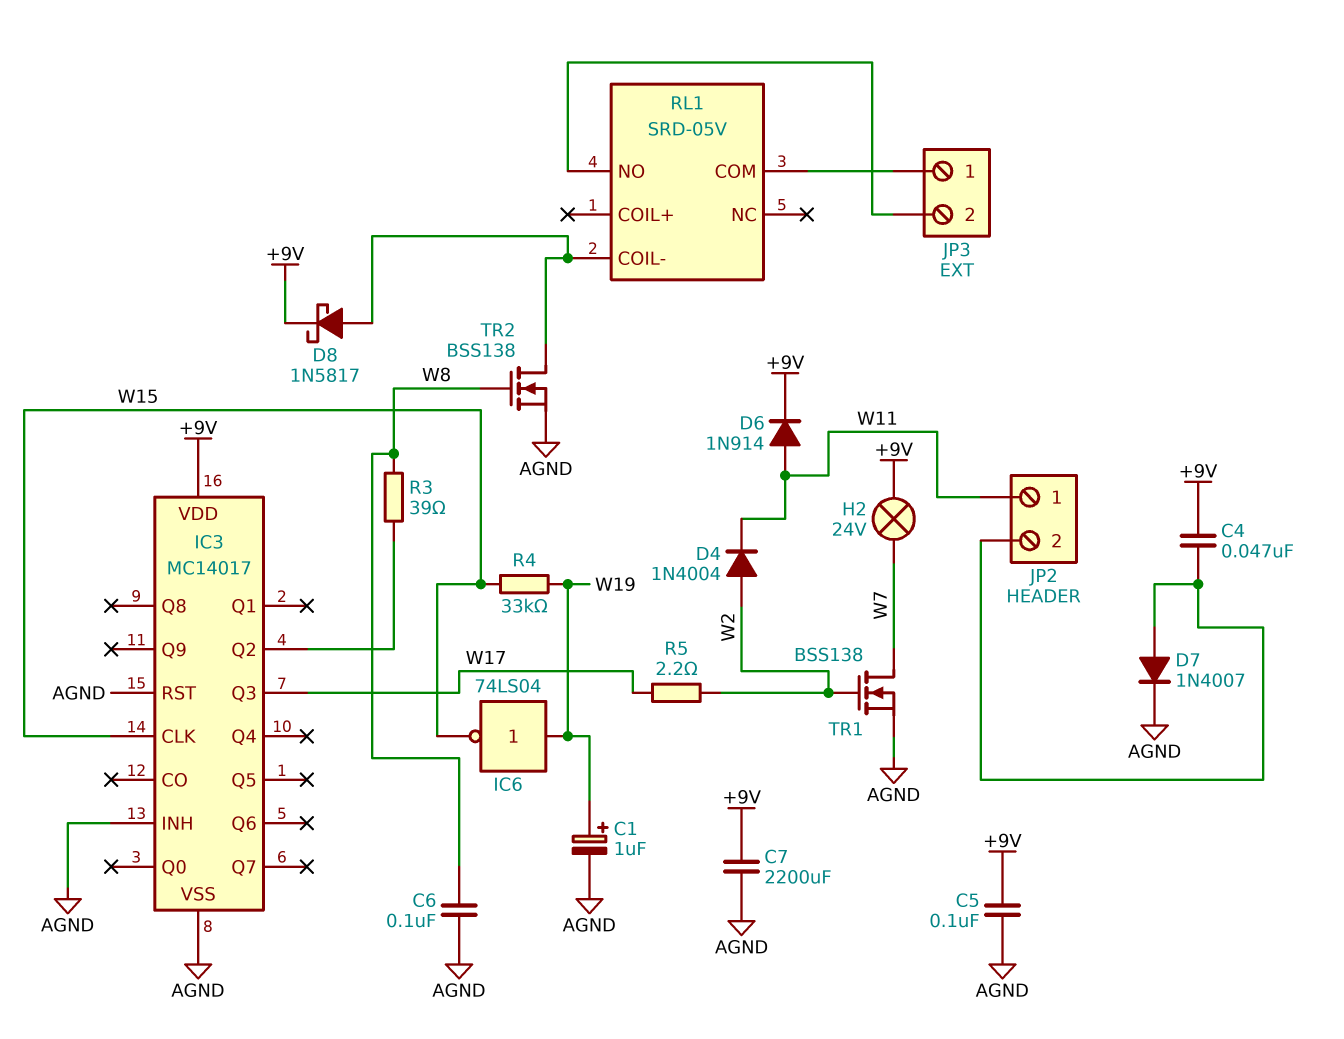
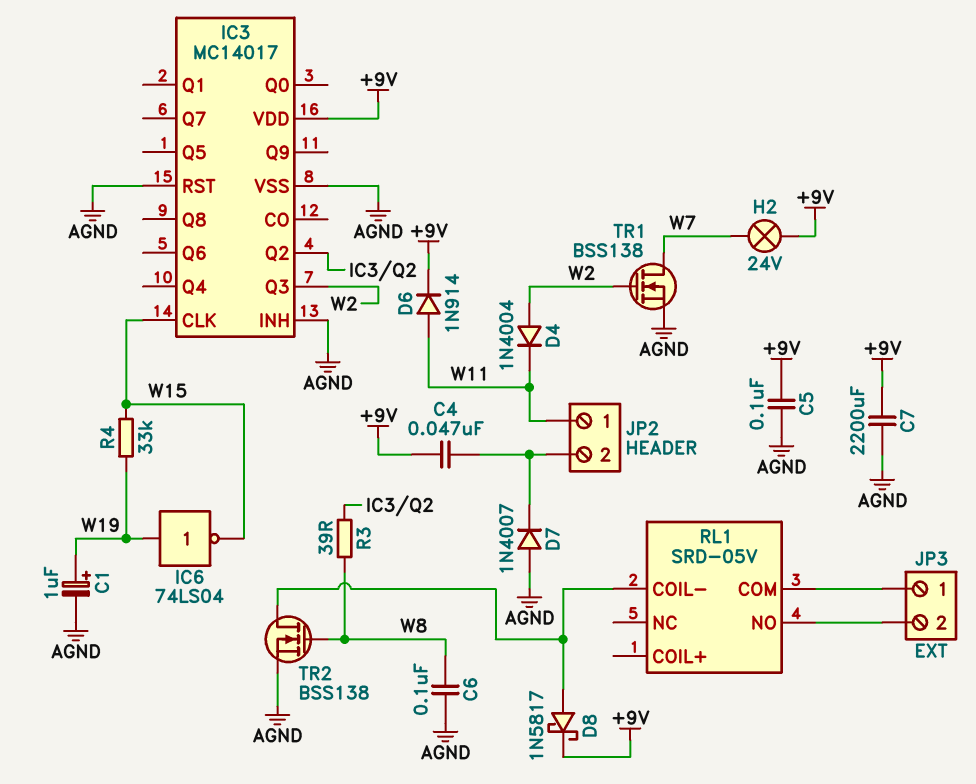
D7: diode 1N4007 (A JP2/2, K AGND) -> diode 1N4007 (A AGND, K JP2/2)
IC3 pin Q3: W17 -> W2
R5: 2.2 (W2, W17) -> none

